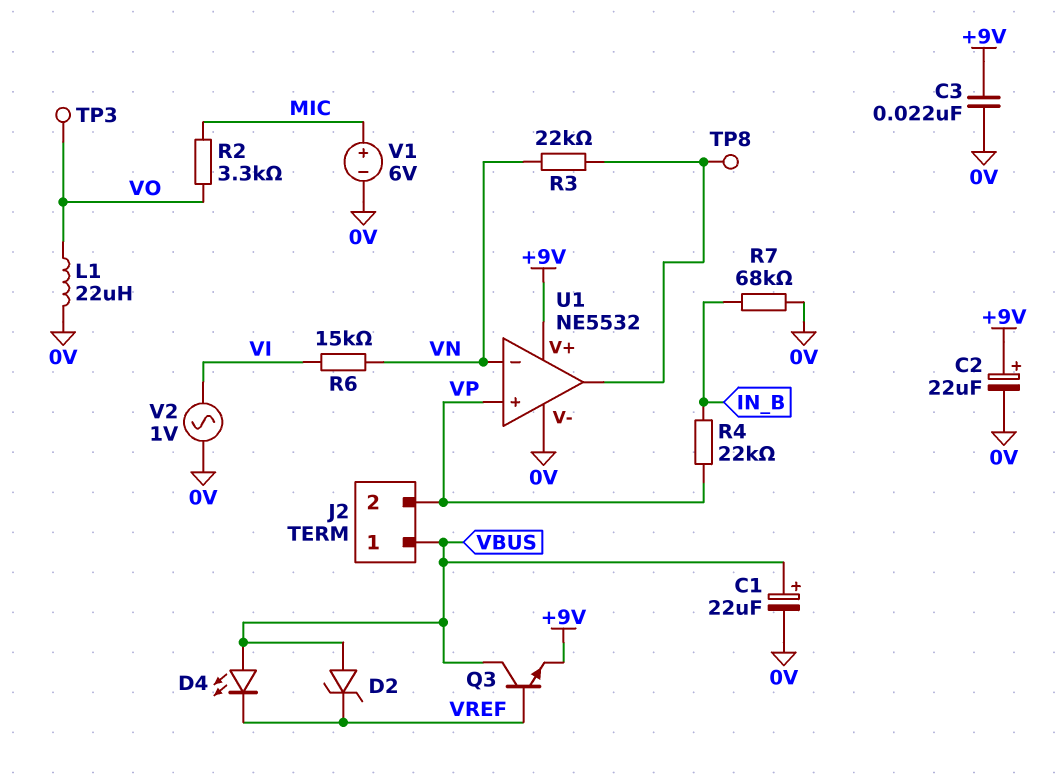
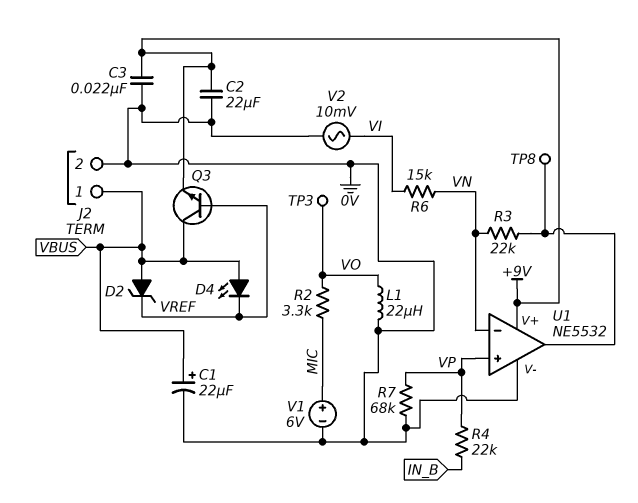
C2: 22uF (plus +9V, minus 0V) -> 22uF (+9V, 0V)
J2 pin 2: VP -> 0V
R7: 68k (0V, IN_B) -> 68k (0V, VP)
V2: AC 1V (0V, VI) -> AC 10mV (0V, VI)

